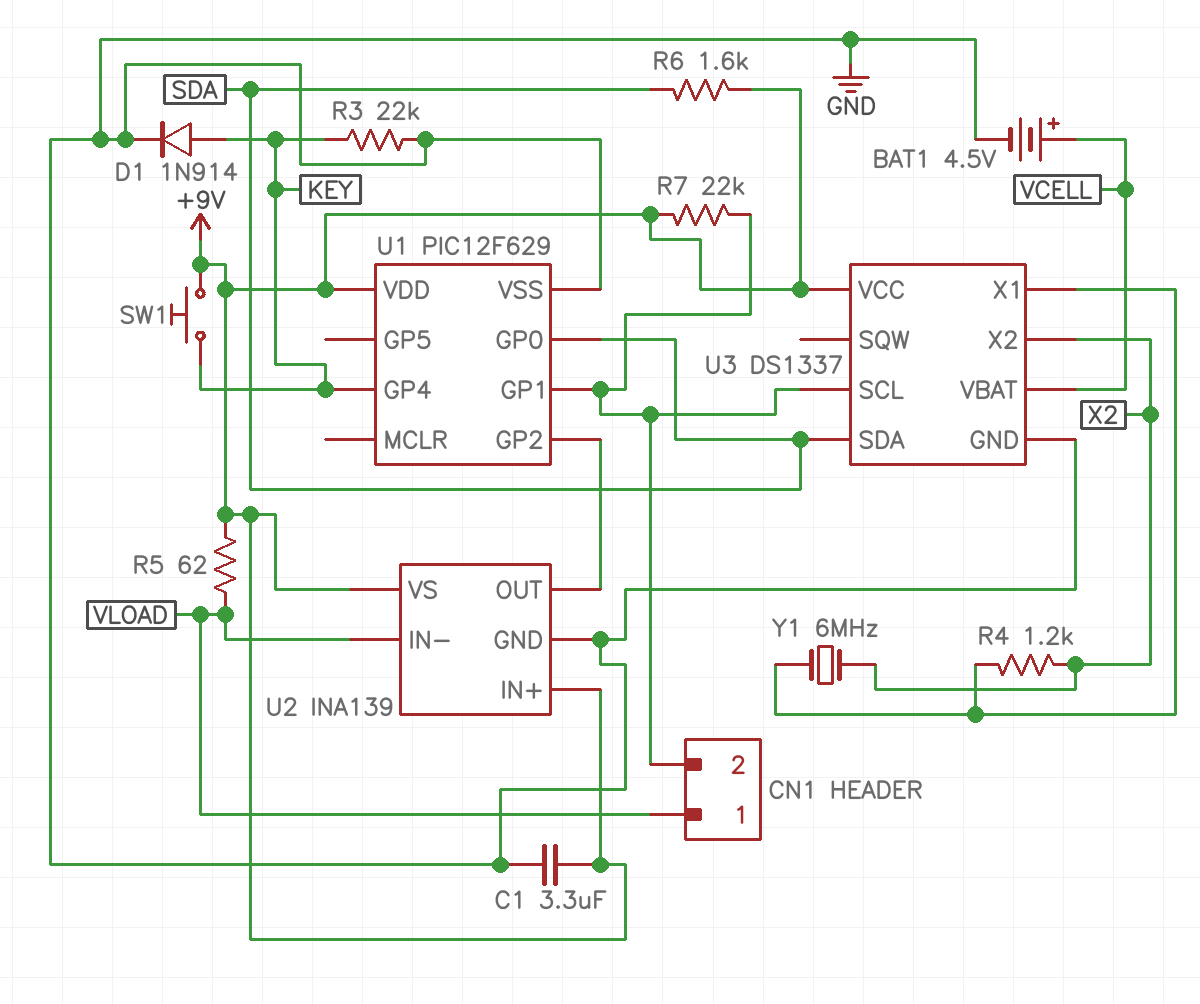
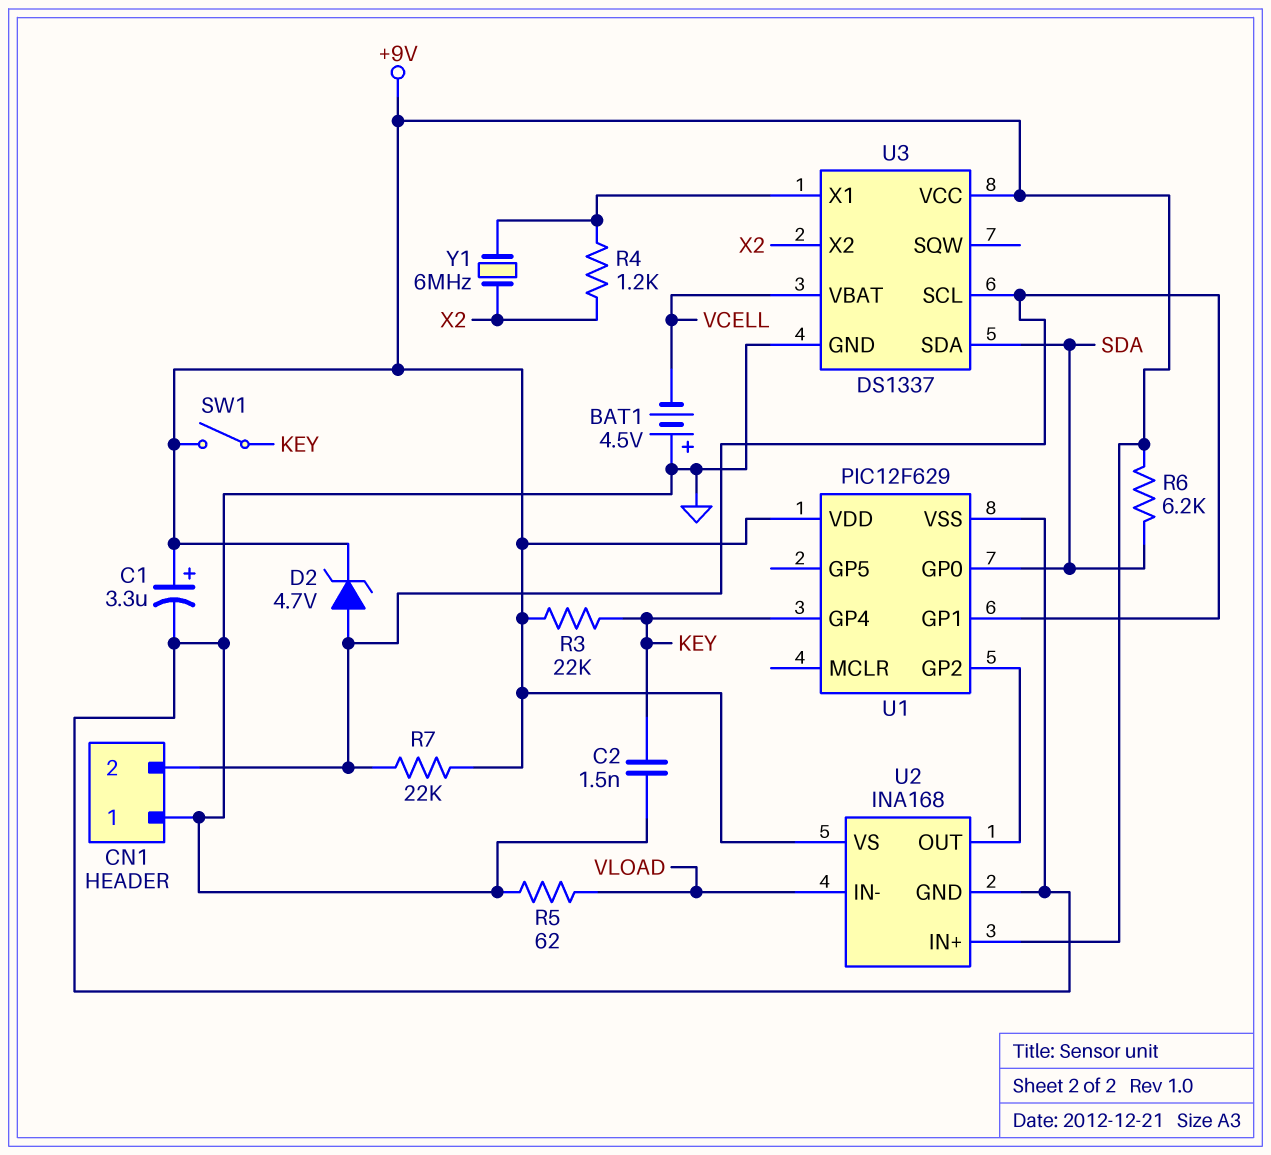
BAT1: 4.5V (plus VCELL, minus GND) -> 4.5V (plus GND, minus VCELL)
C1: 3.3uF (+9V, GND) -> 3.3uF (plus +9V, minus GND)
C2: none -> 1.5nF (GND, KEY)
CN1 pin 1: VLOAD -> GND
D1: diode 1N914 (A KEY, K GND) -> none
D2: none -> zener 4.7V (A CN1/2, K +9V)
R3: 22k (GND, KEY) -> 22k (+9V, KEY)
R5: 62 (+9V, VLOAD) -> 62 (GND, VLOAD)
R6: 1.6k (+9V, SDA) -> 6.2k (+9V, SDA)
SW1: button (+9V, KEY) -> switch (+9V, KEY)
U2: INA139 -> INA168

